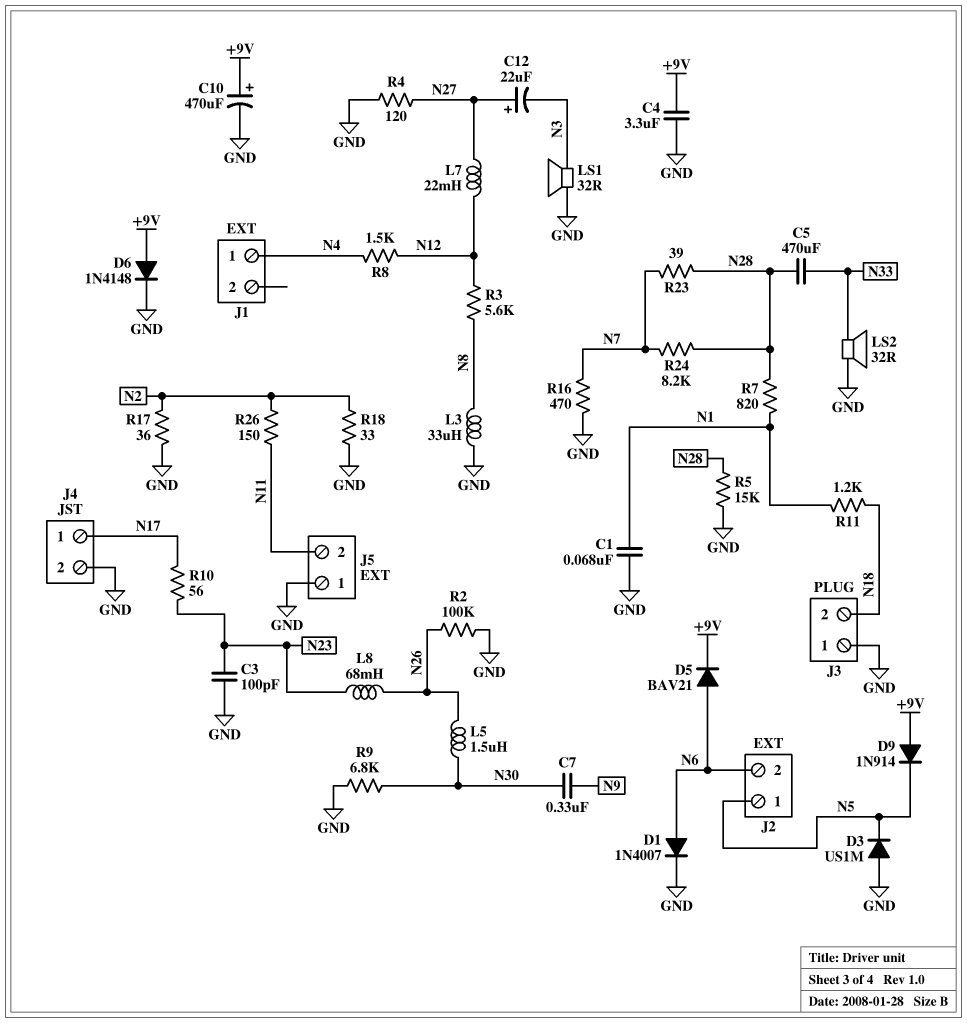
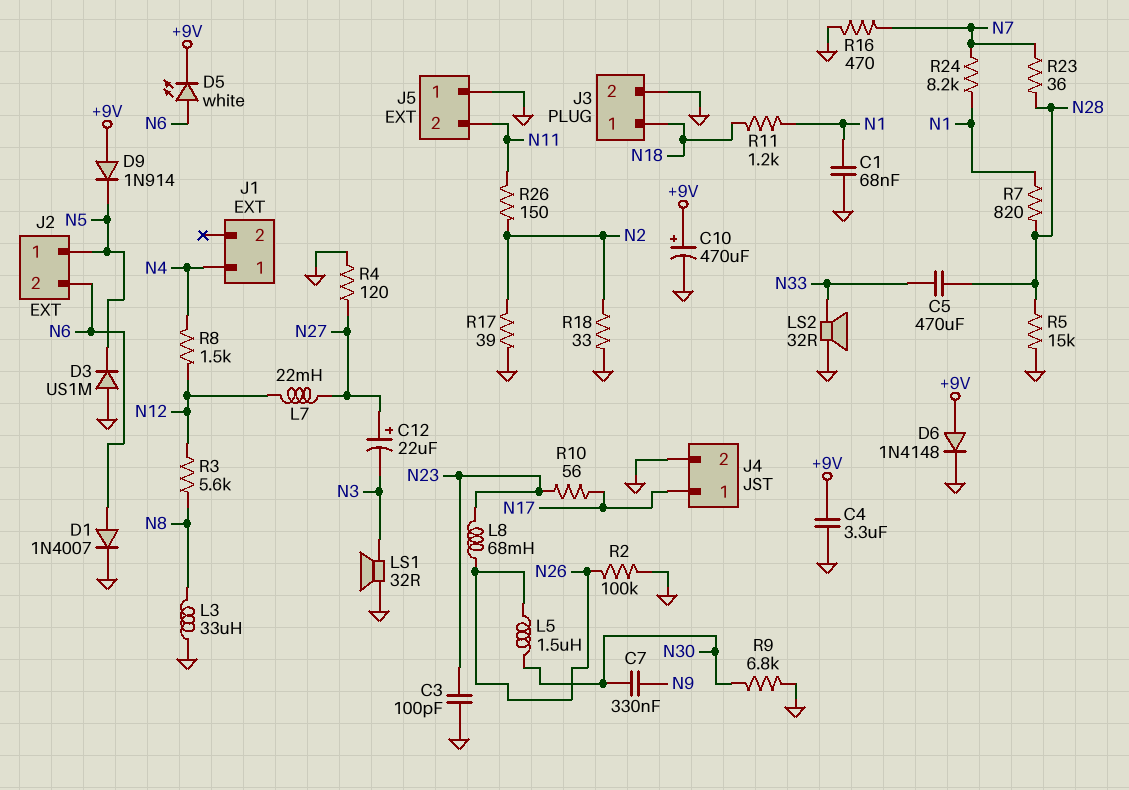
D5: diode BAV21 (A N6, K +9V) -> LED white (A N6, K +9V)
J3 pin 1: GND -> N18
J3 pin 2: N18 -> GND
R17: 36 (GND, N2) -> 39 (GND, N2)
R23: 39 (N7, N28) -> 36 (N7, N28)
R24: 8.2k (N7, N28) -> 8.2k (N1, N7)

